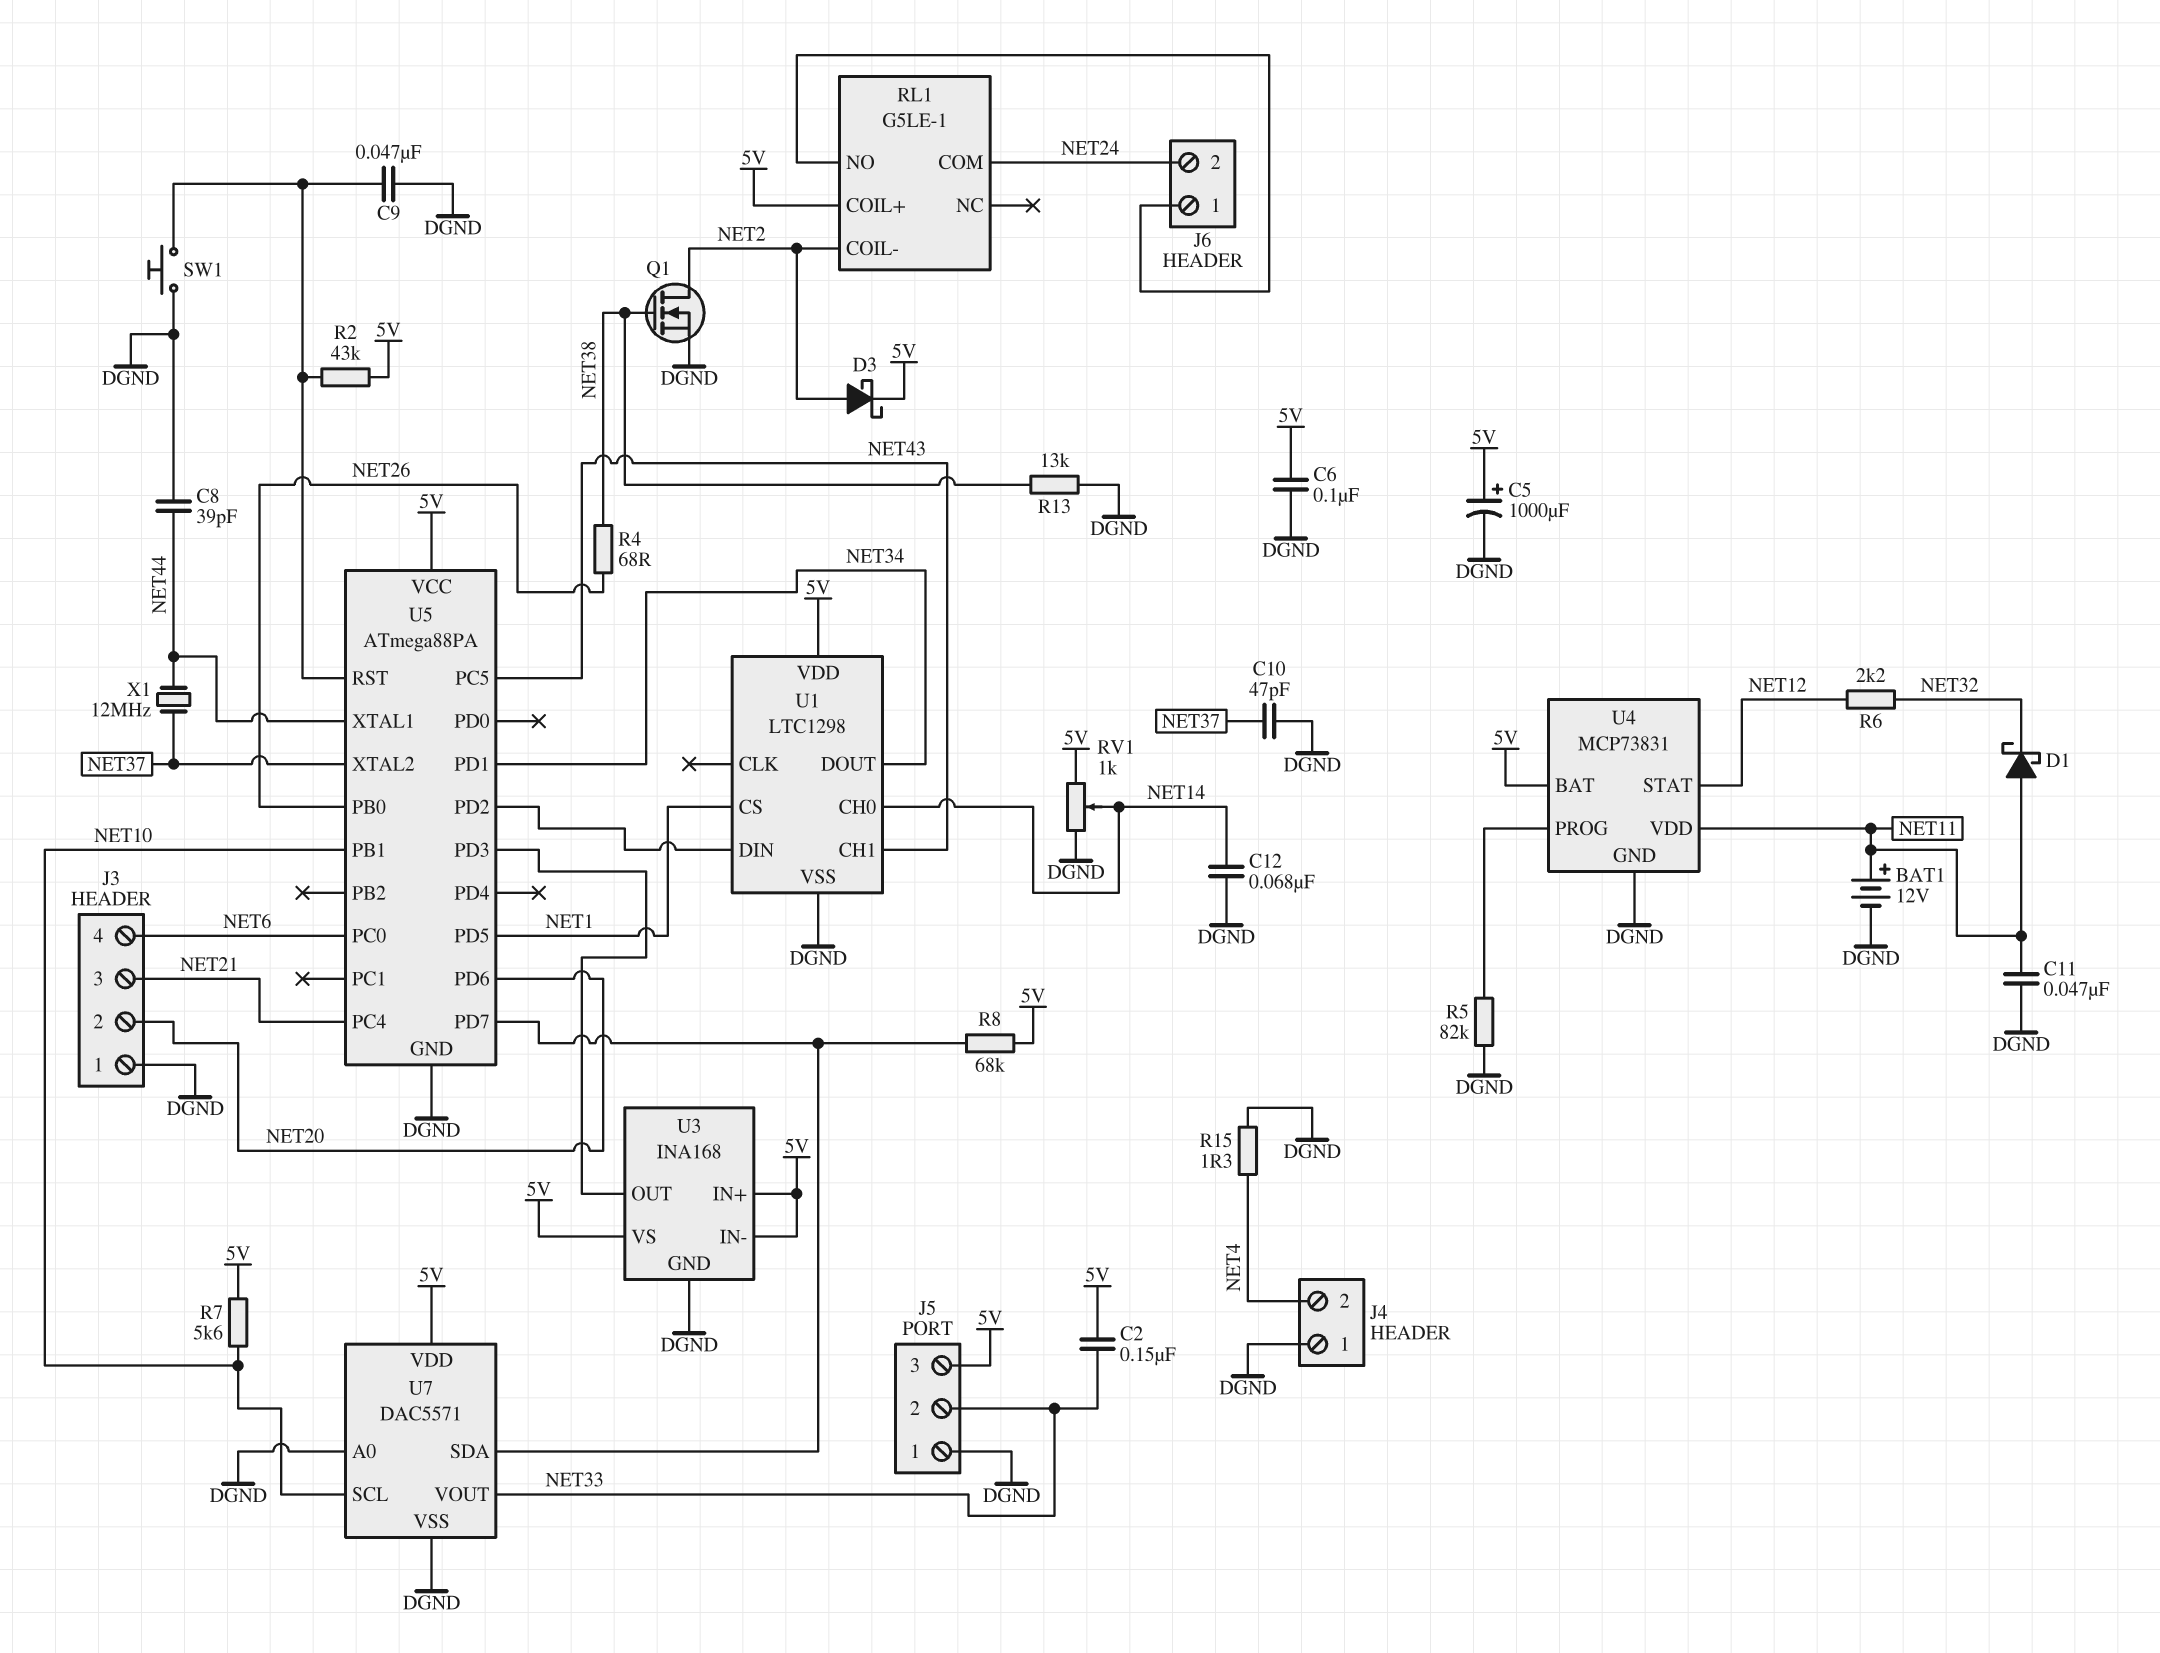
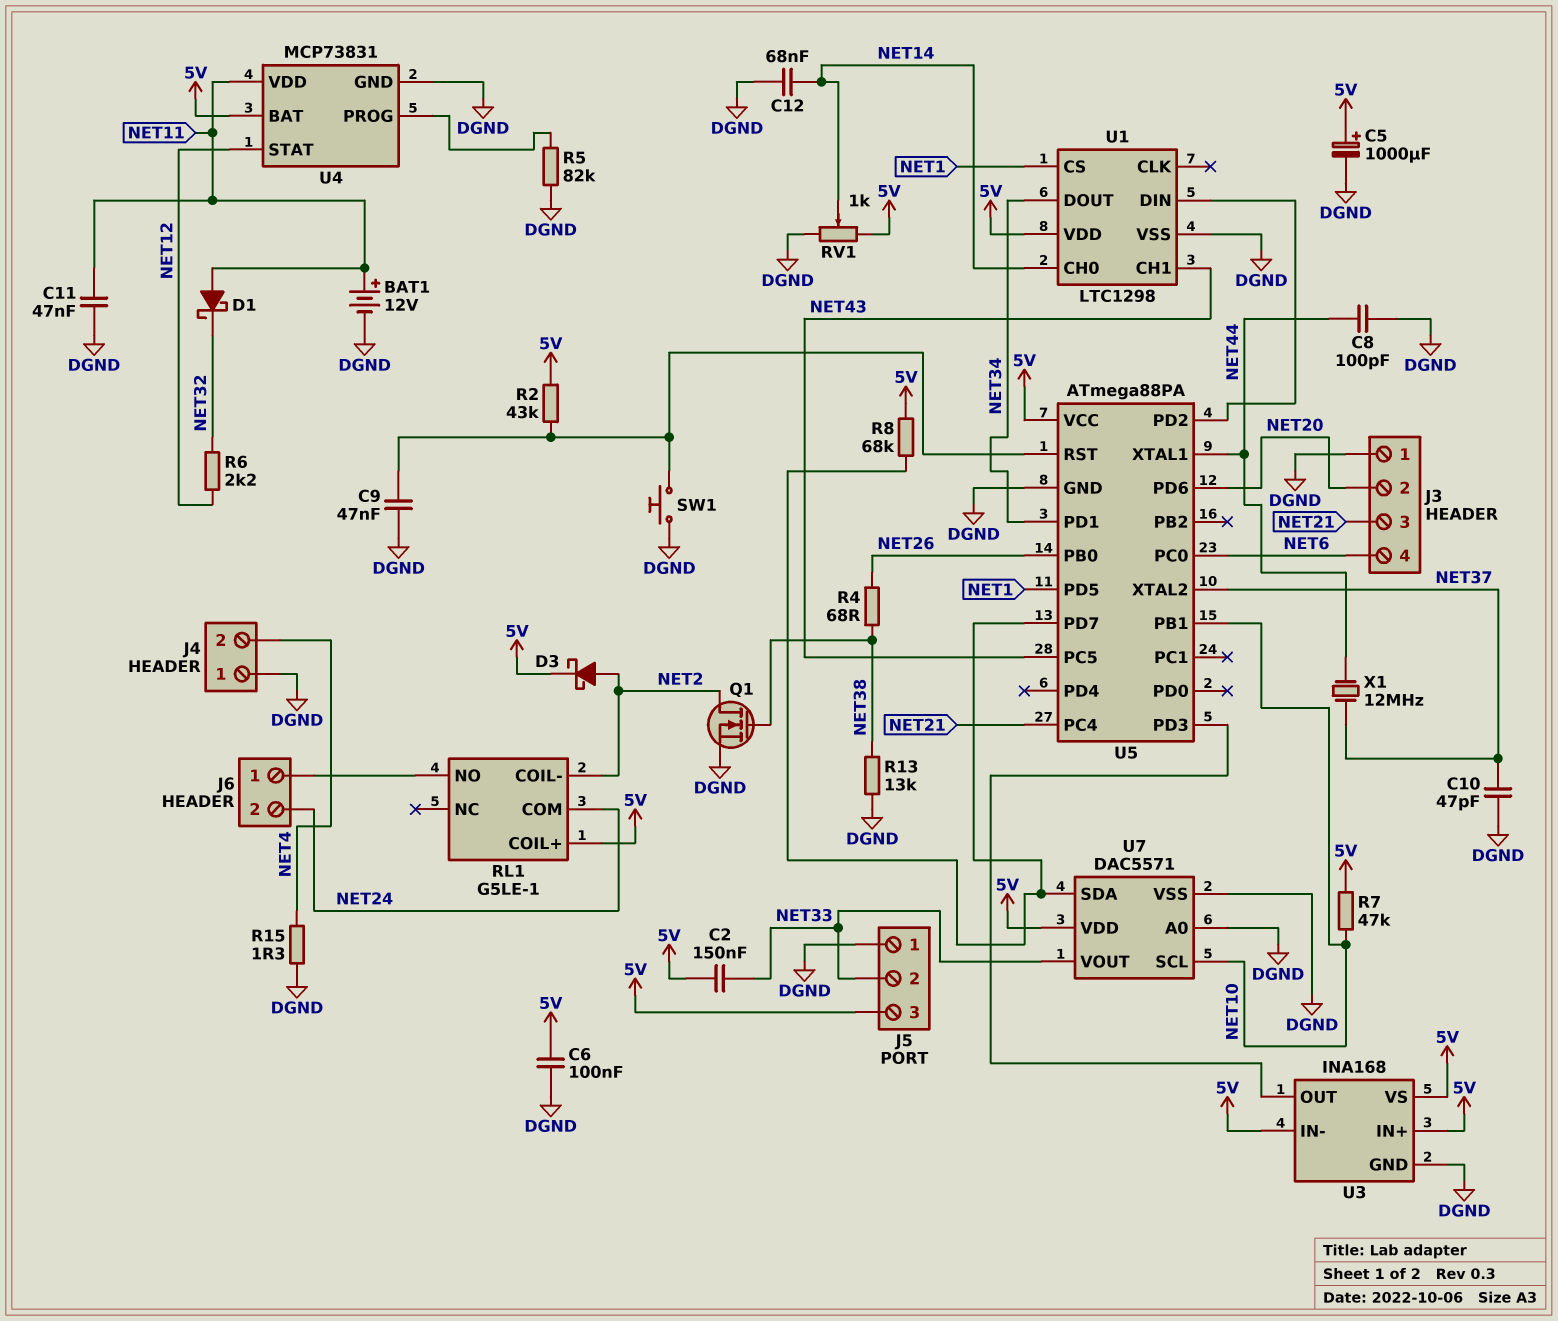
C8: 39pF (DGND, NET44) -> 100pF (DGND, NET44)
R7: 5.6k (5V, NET10) -> 47k (5V, NET10)

